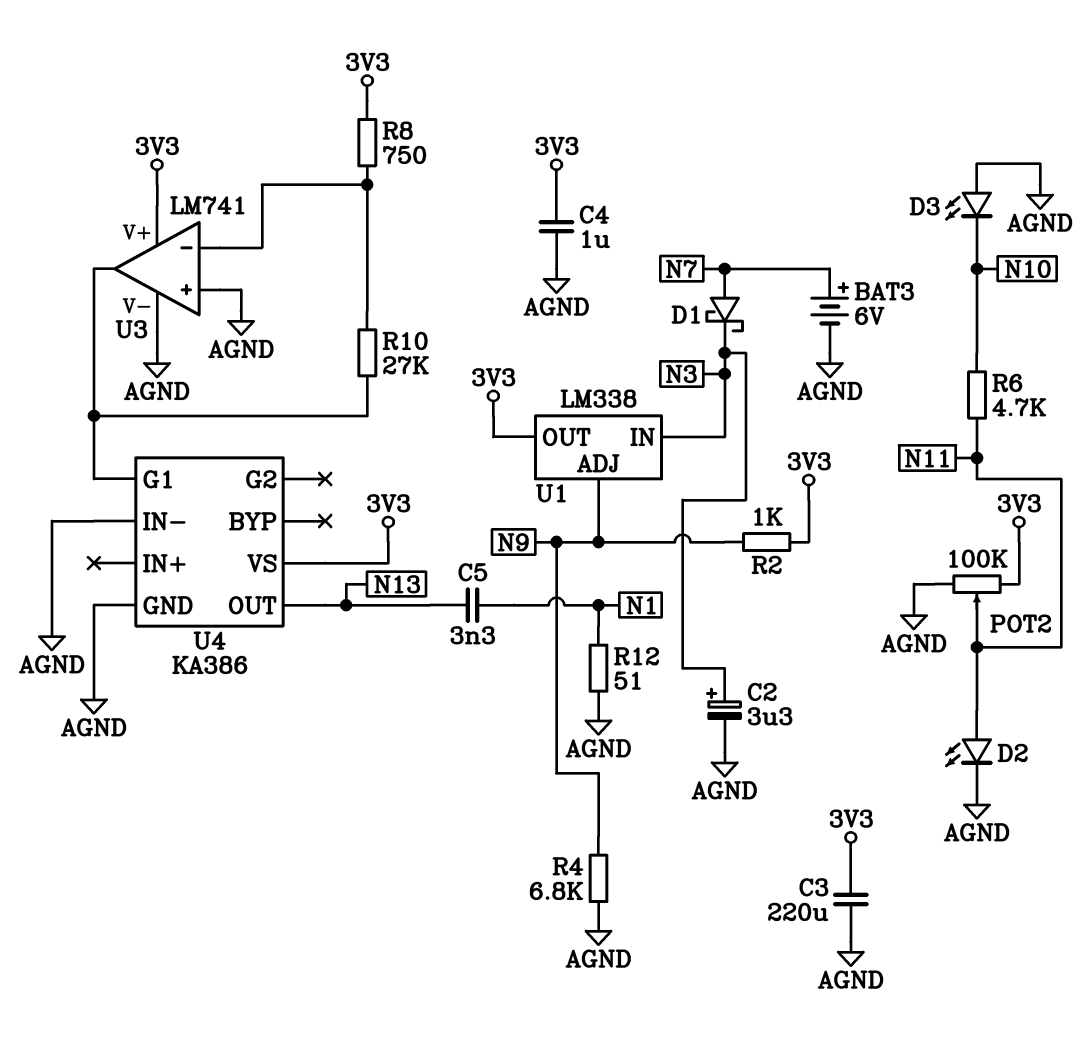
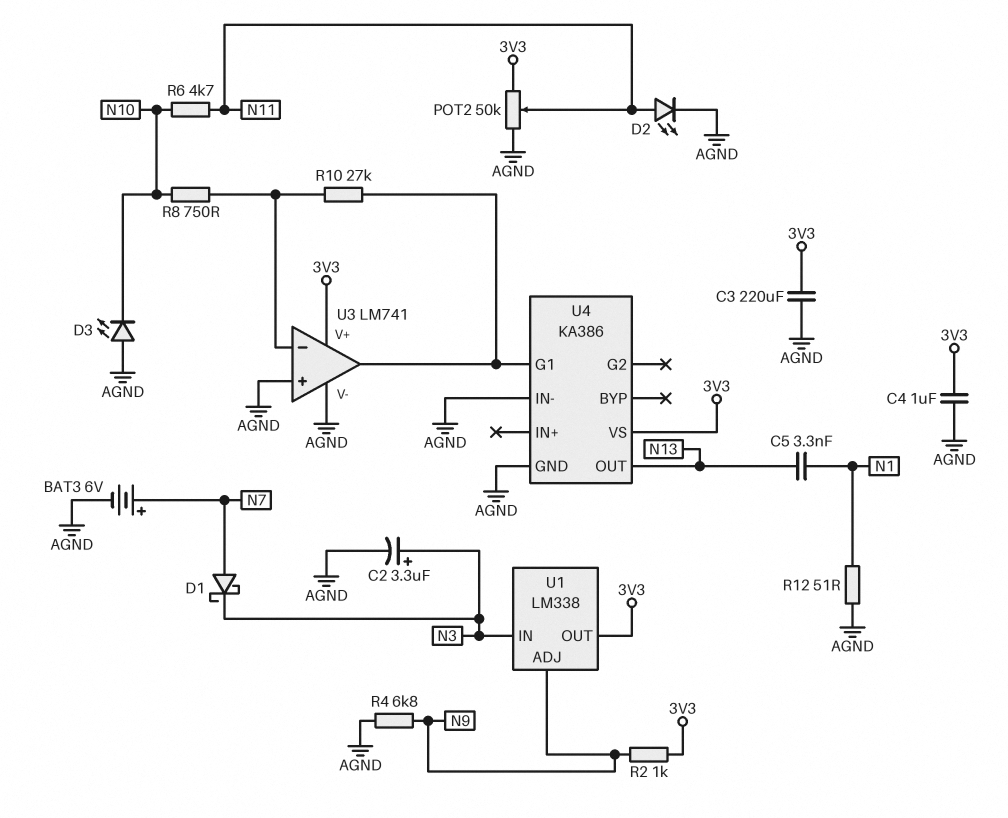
POT2: 100k (3V3, AGND, wiper N11) -> 50k (3V3, AGND, wiper N11)
R8: 750 (3V3, U3/in-) -> 750 (N10, U3/in-)

